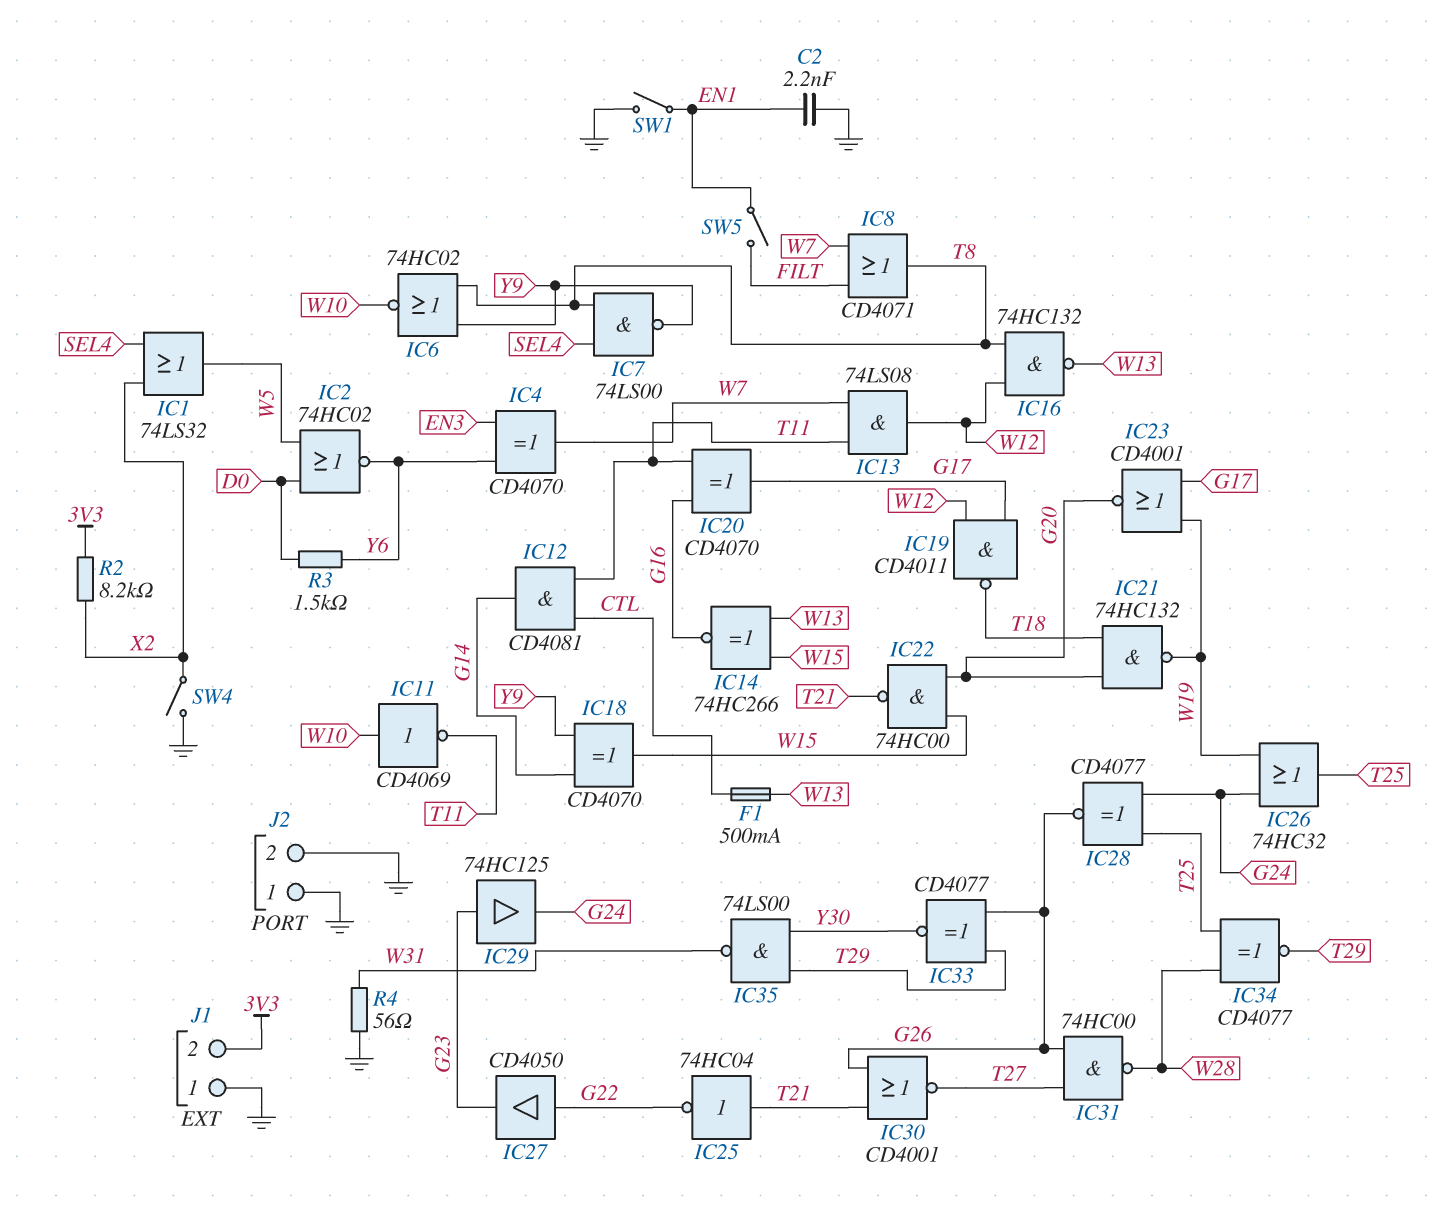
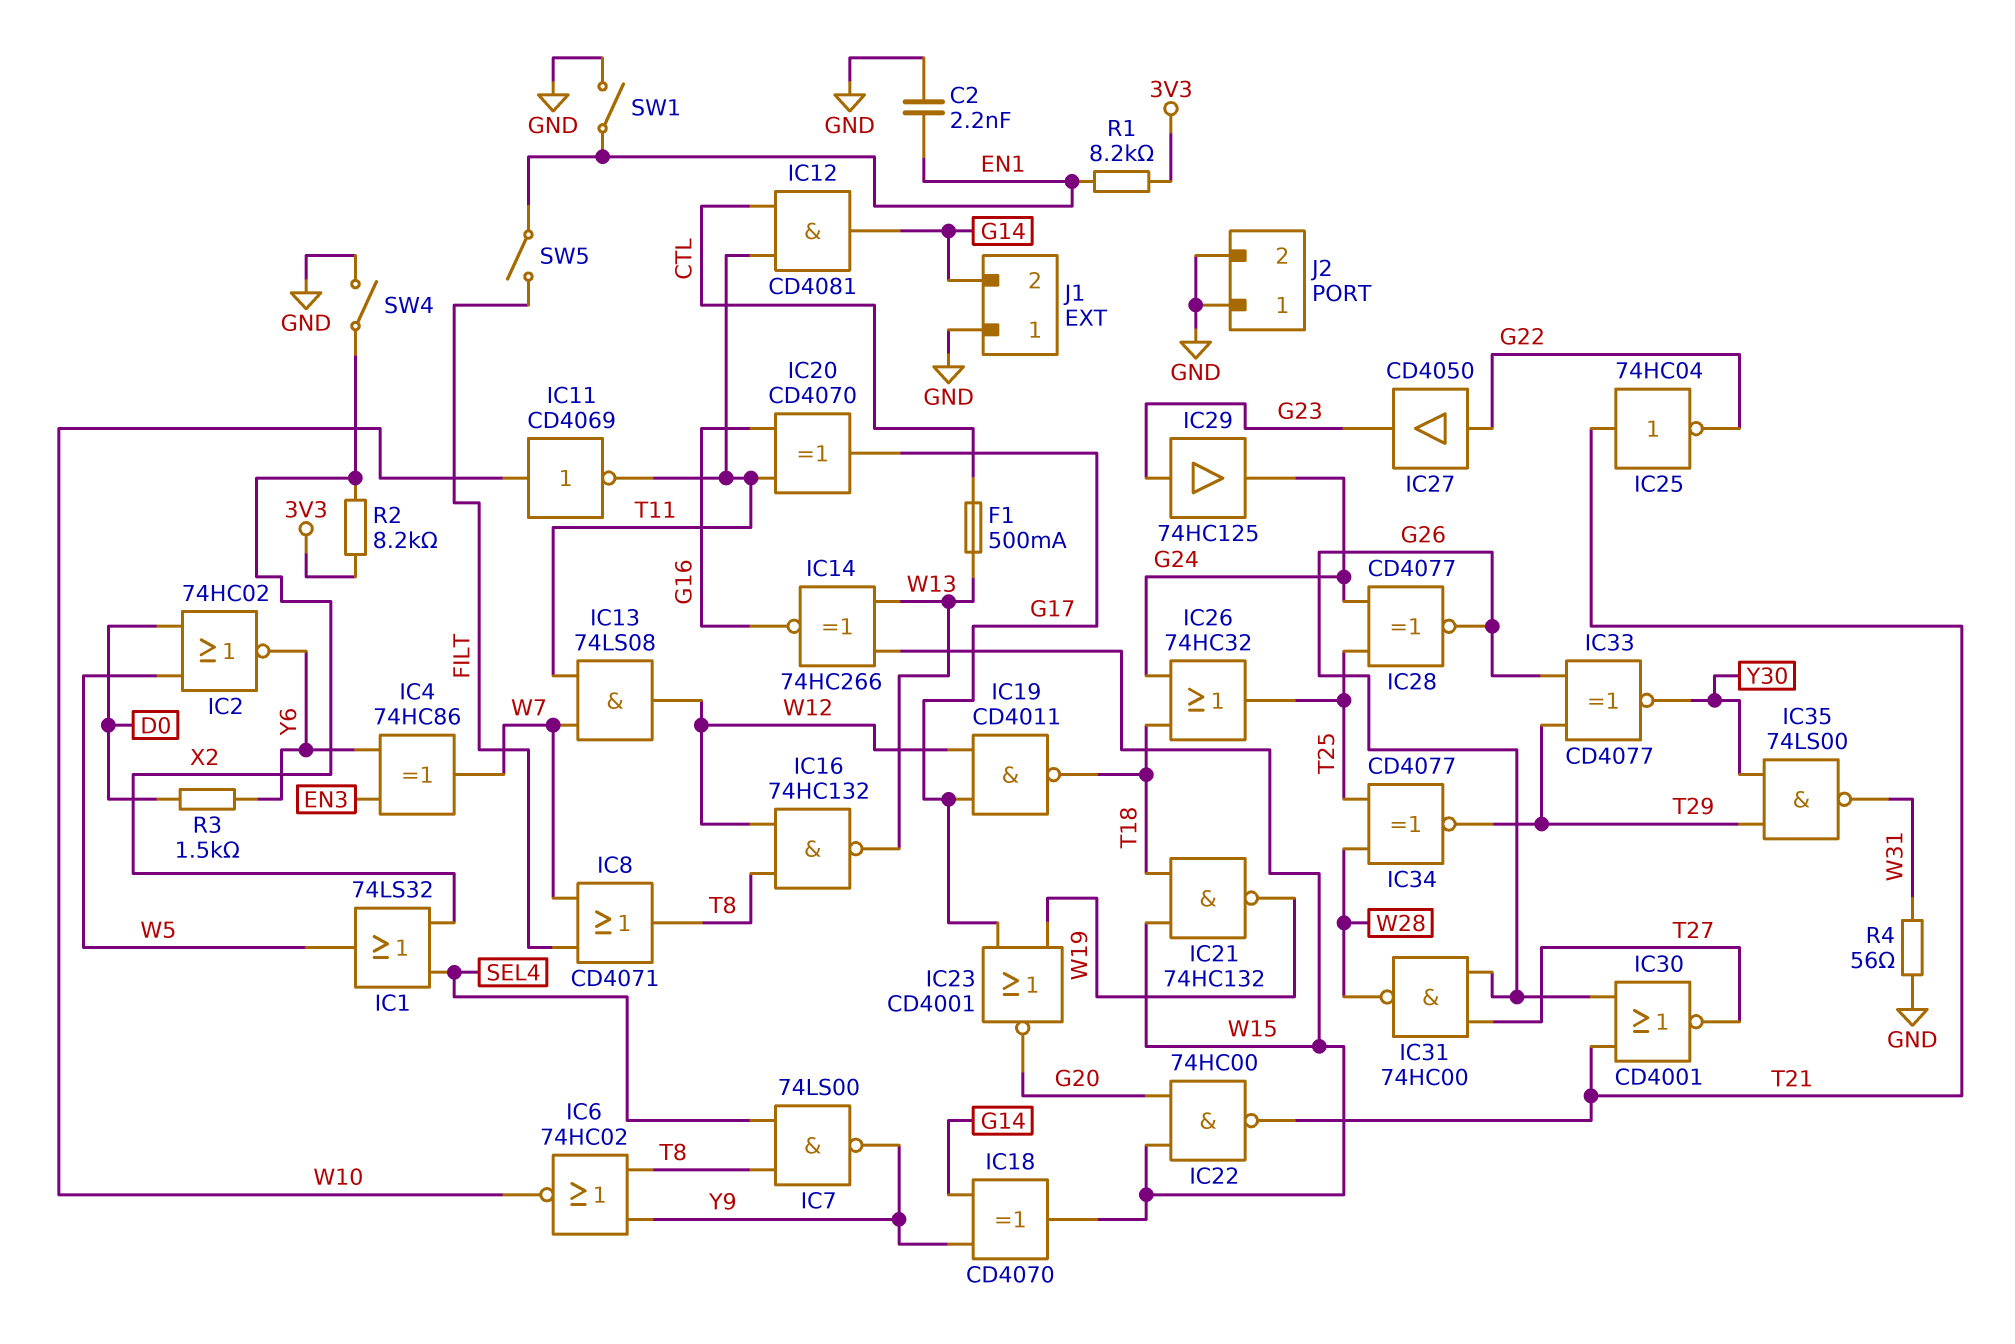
IC4: XOR CD4070 (in EN3, in Y6, out W7) -> XOR 74HC86 (in EN3, in Y6, out W7)
IC21: NAND 74HC132 (in G20, in T18, out W19) -> NAND 74HC132 (in T18, in W15, out W19)
IC26: OR 74HC32 (in G24, in W19, out T25) -> OR 74HC32 (in G24, in T18, out T25)
J1 pin 2: 3V3 -> G14
R1: none -> 8.2k (3V3, EN1)

